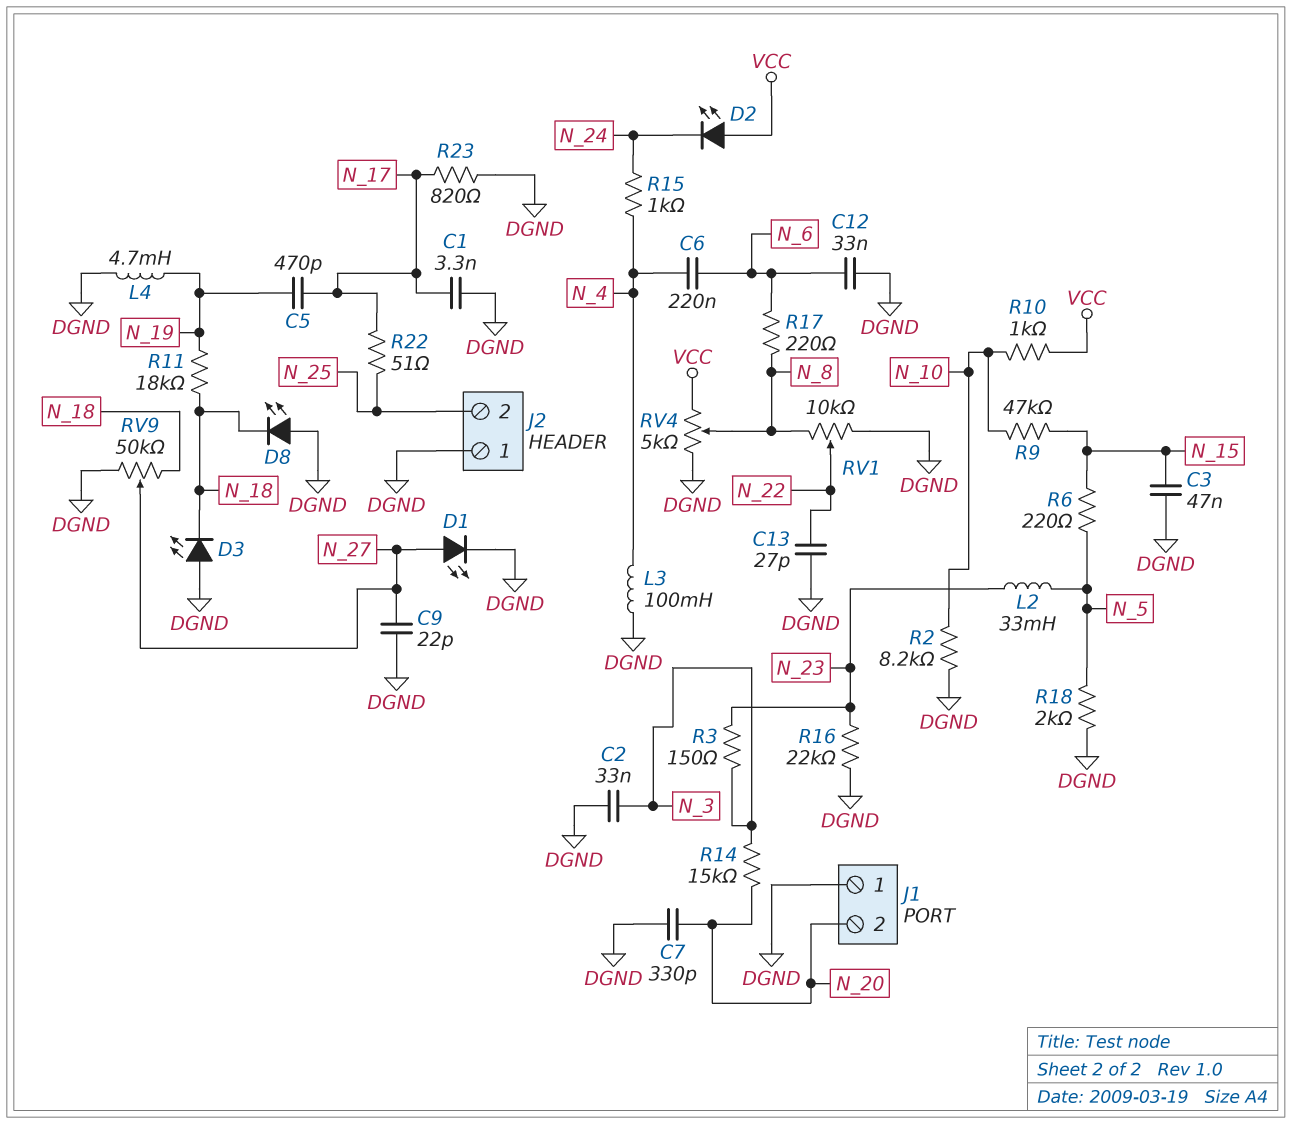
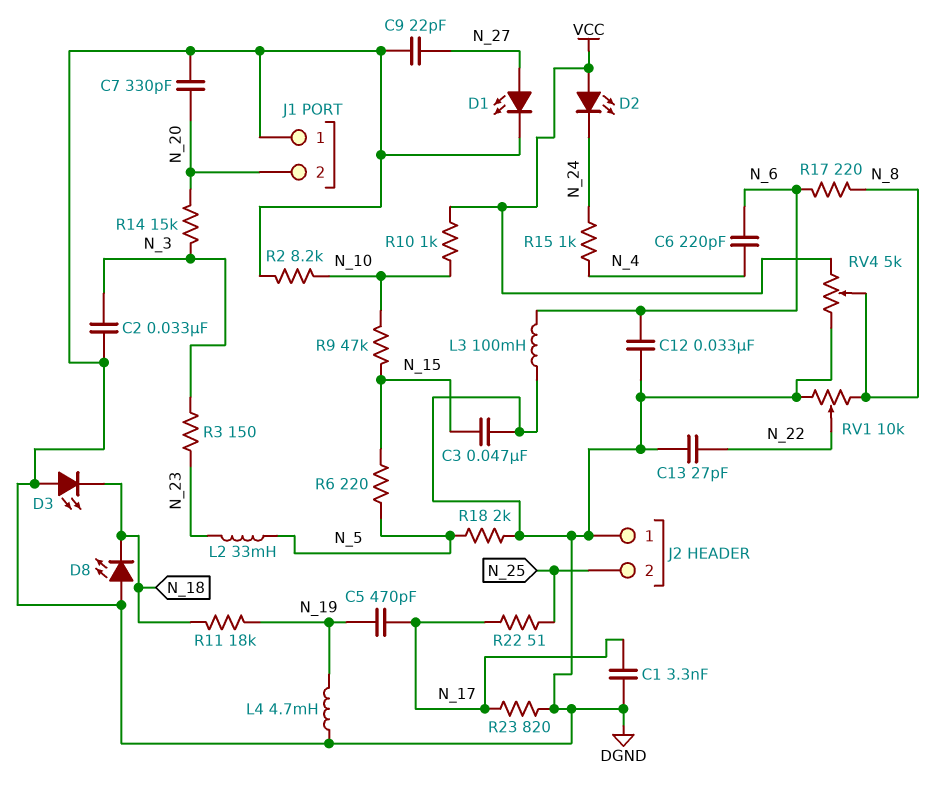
C6: 220nF (N_4, N_6) -> 220pF (N_4, N_6)
L3: 100mH (DGND, N_4) -> 100mH (DGND, N_6)
R16: 22k (DGND, N_23) -> none
RV9: 50k (DGND, N_18, wiper N_27) -> none

